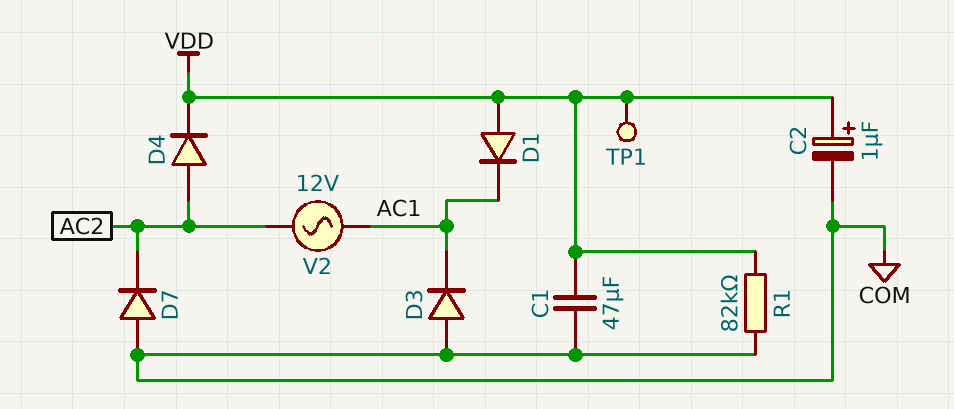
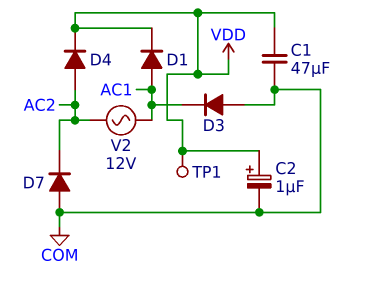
D1: diode (A VDD, K AC1) -> diode (A AC1, K VDD)
R1: 82k (COM, VDD) -> none

